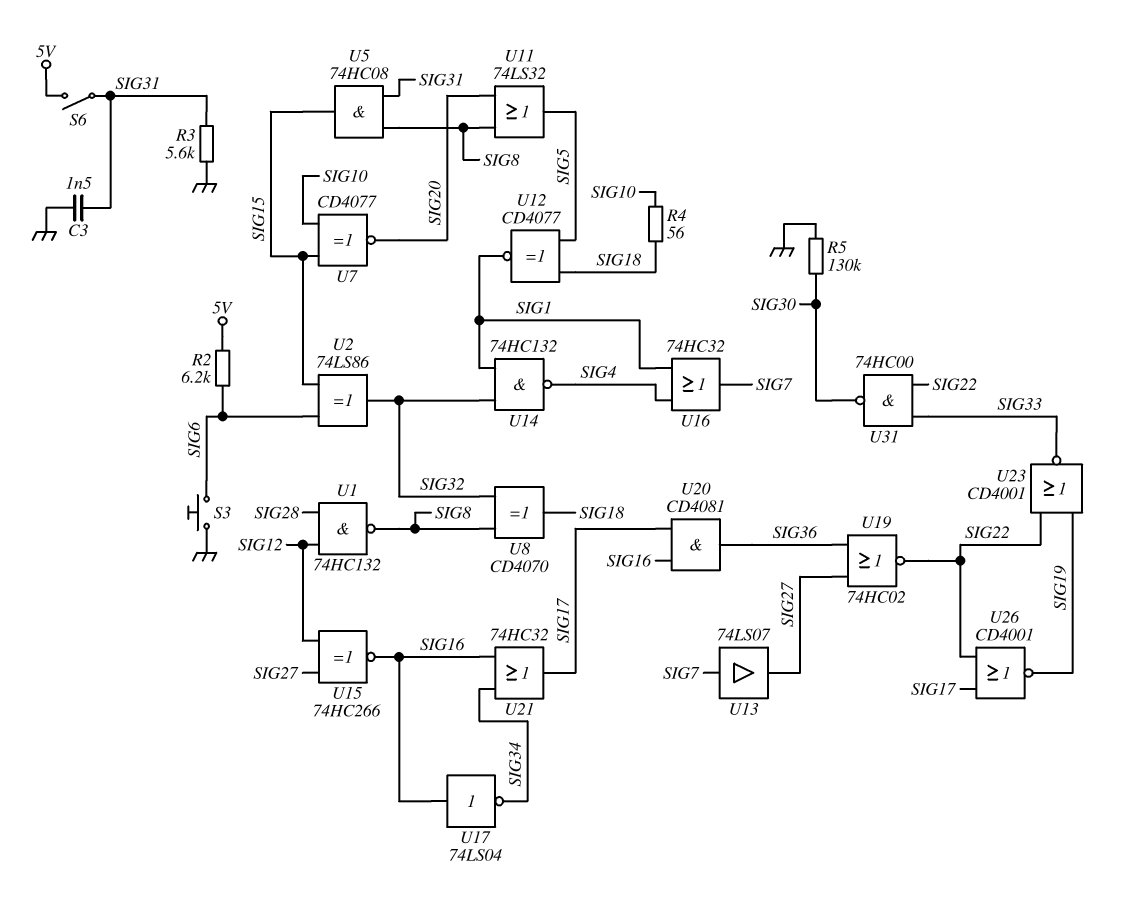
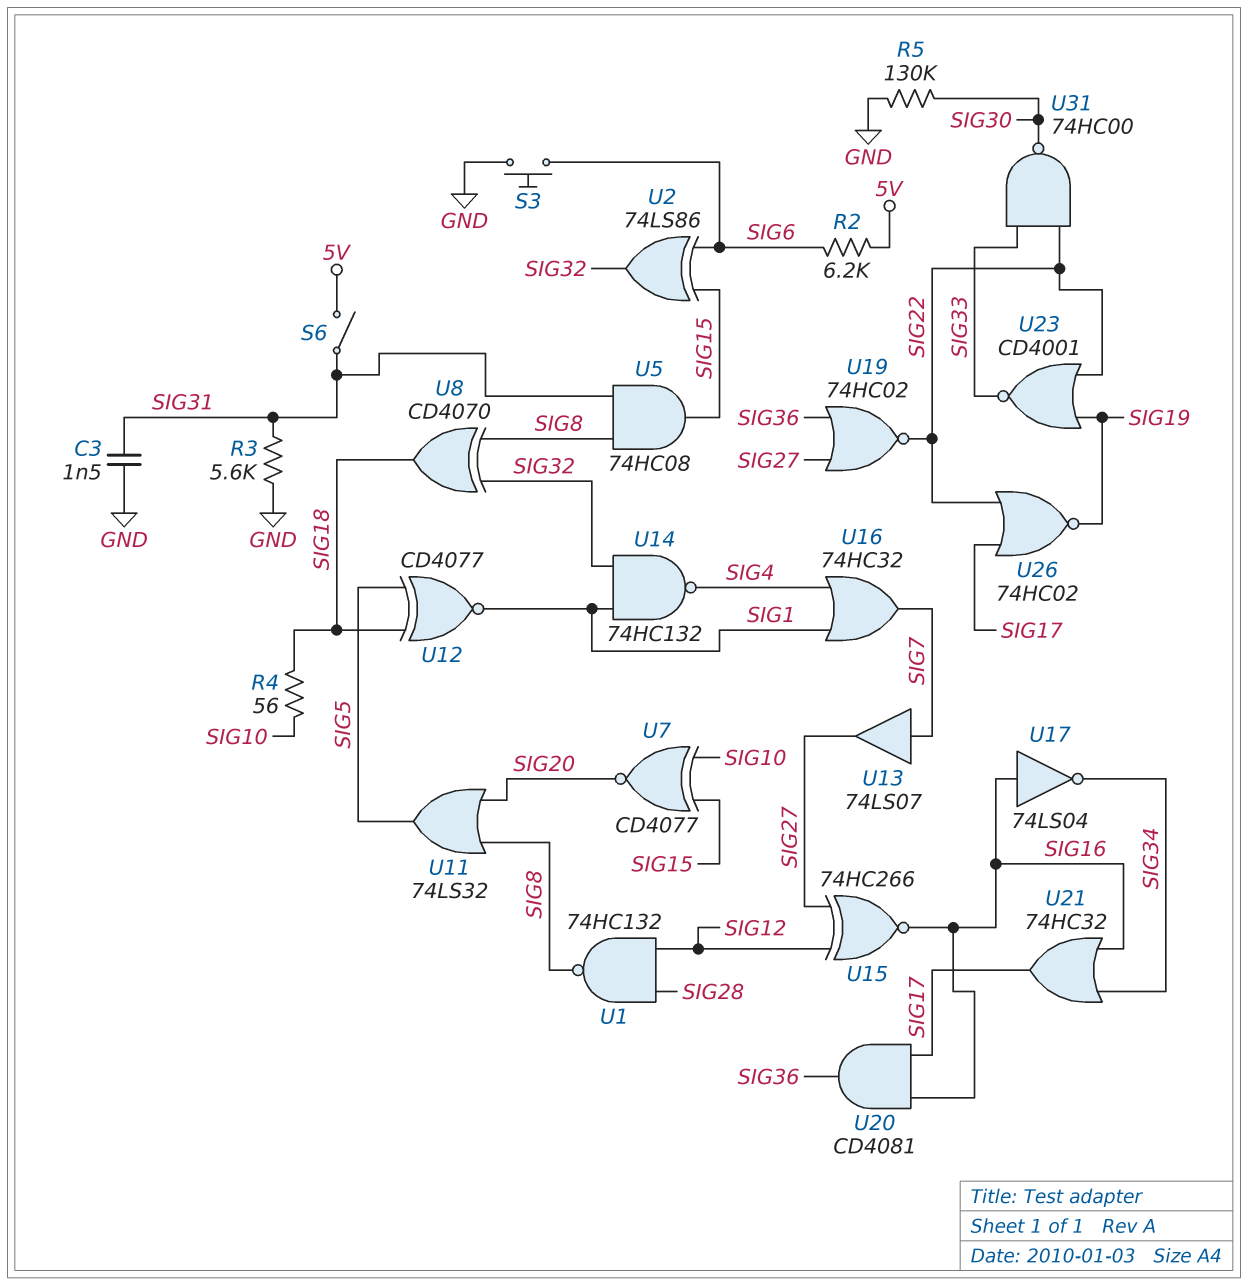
U26: NOR CD4001 (in SIG17, in SIG22, out SIG19) -> NOR 74HC02 (in SIG17, in SIG22, out SIG19)

